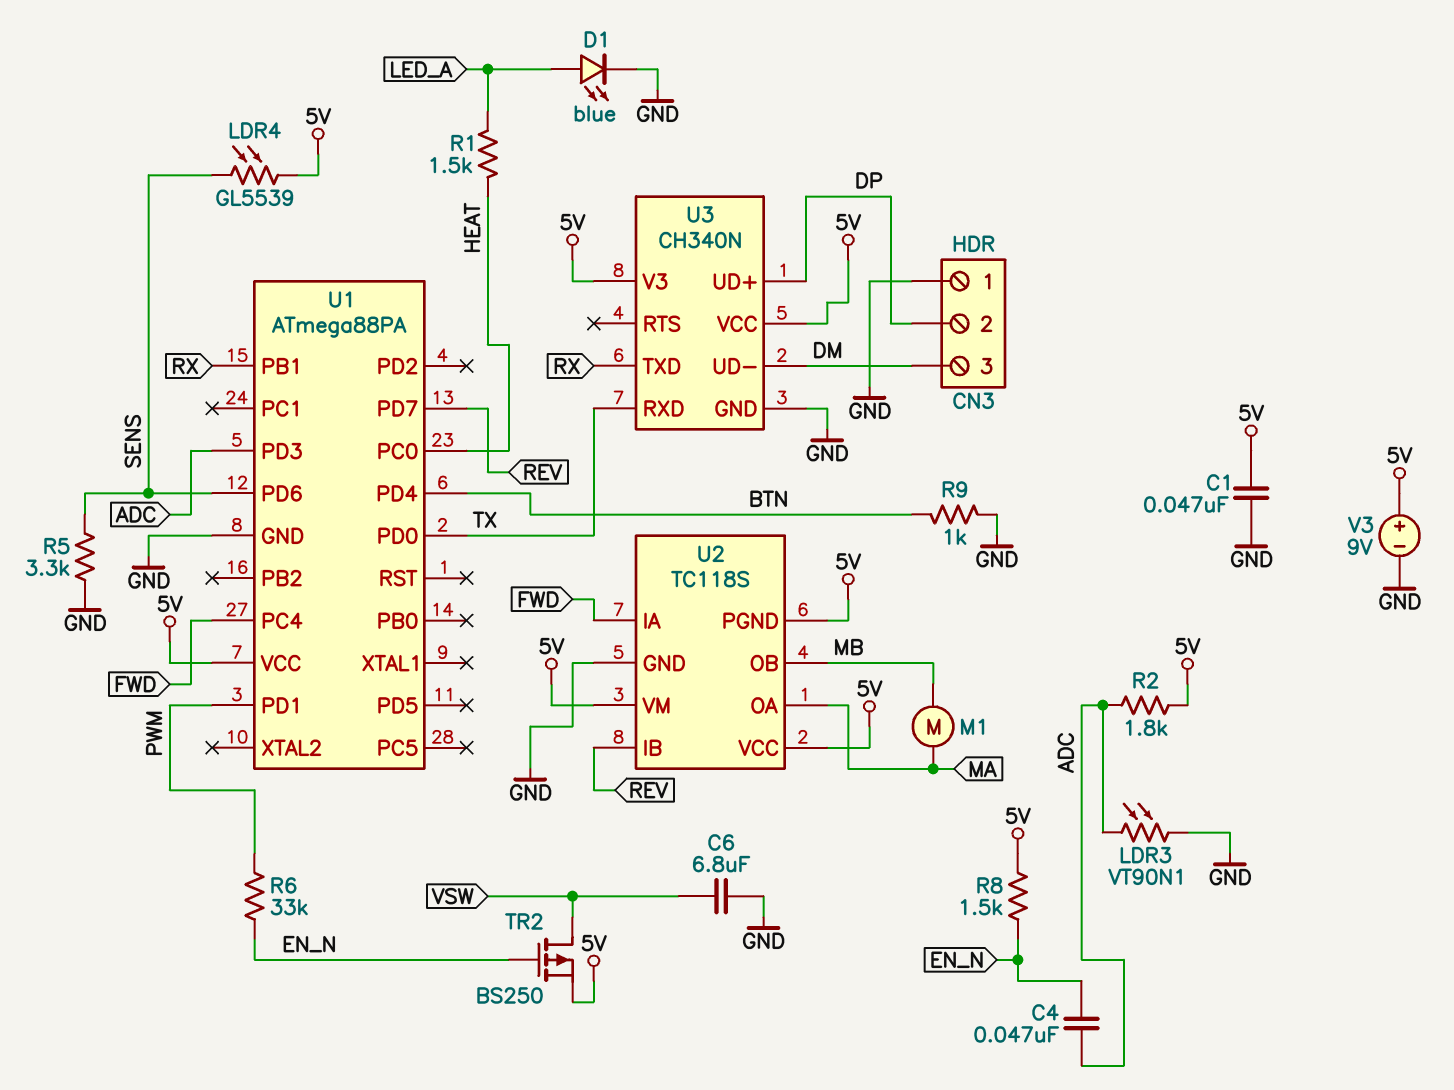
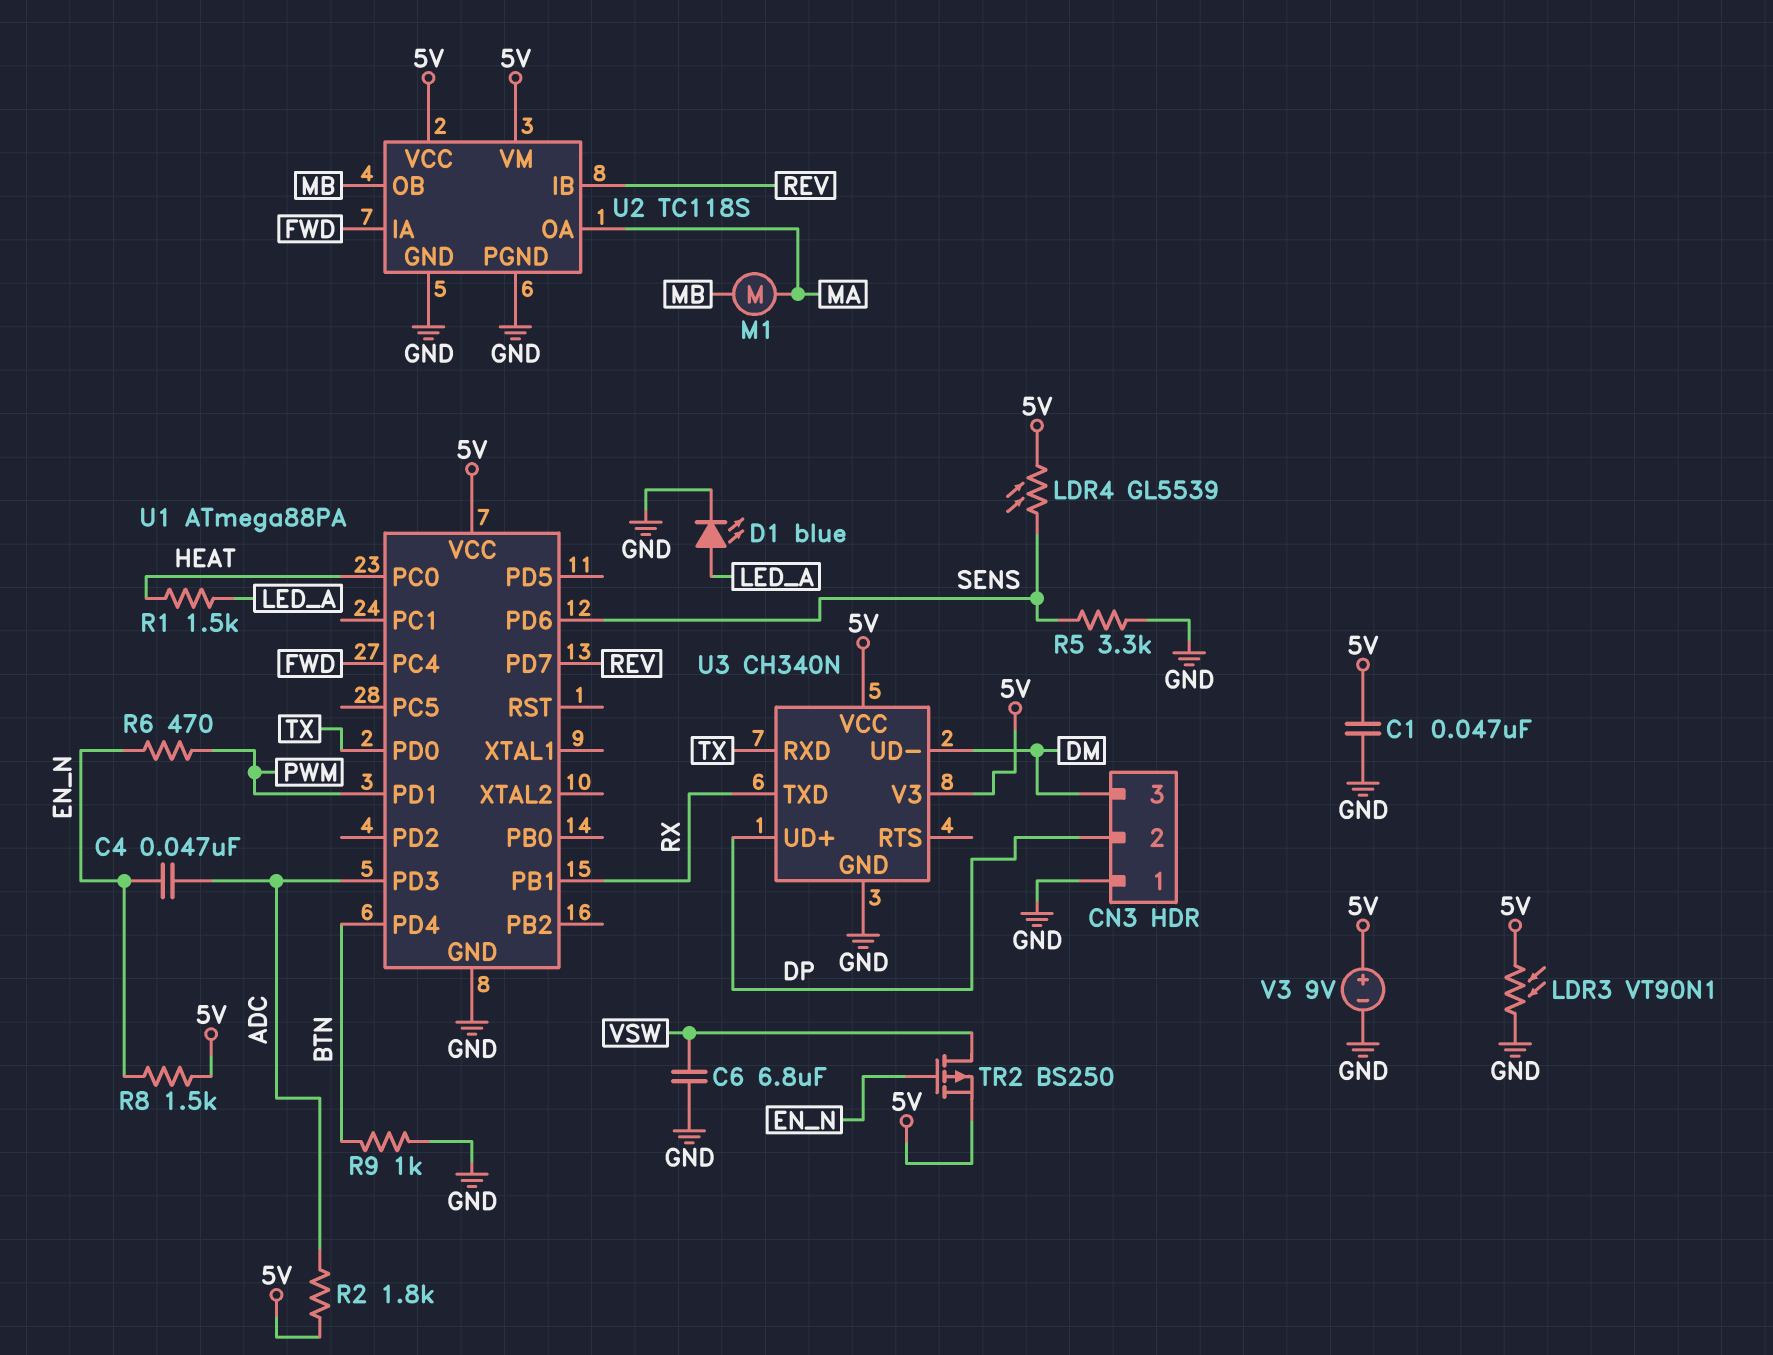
LDR3: VT90N1 (ADC, GND) -> VT90N1 (5V, GND)
R6: 33k (EN_N, PWM) -> 470 (EN_N, PWM)
U2 pin PGND: 5V -> GND

